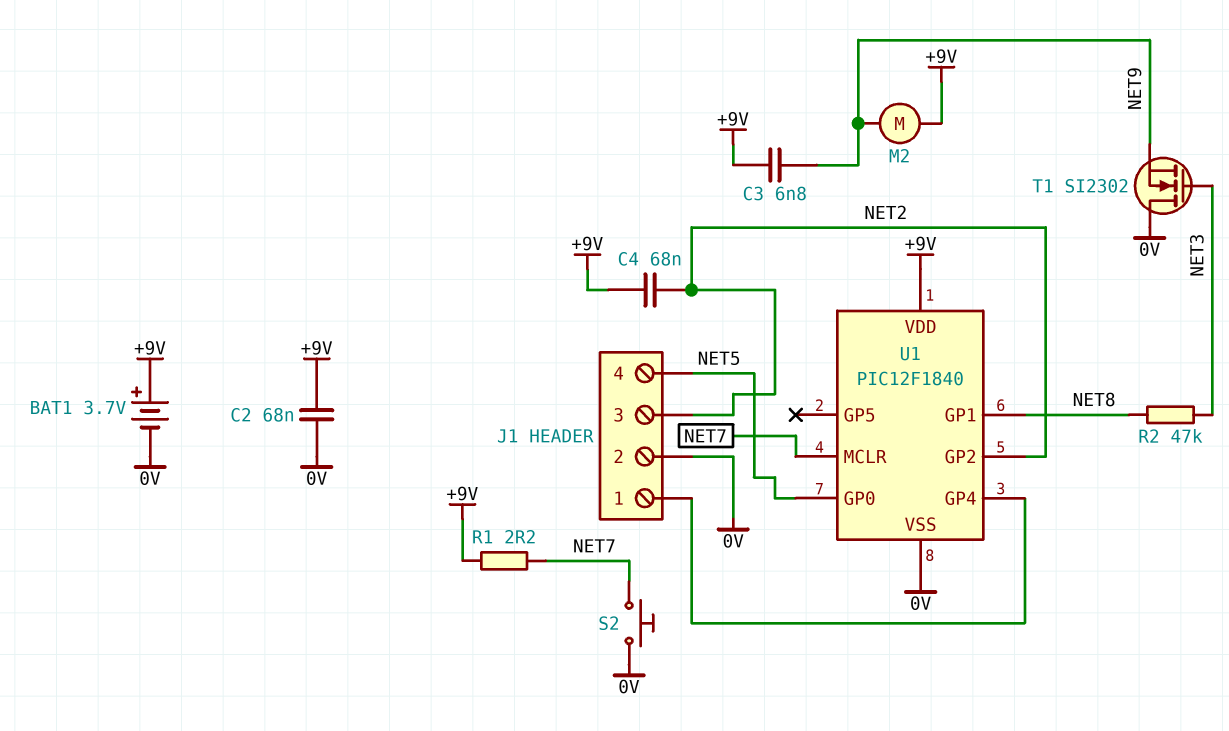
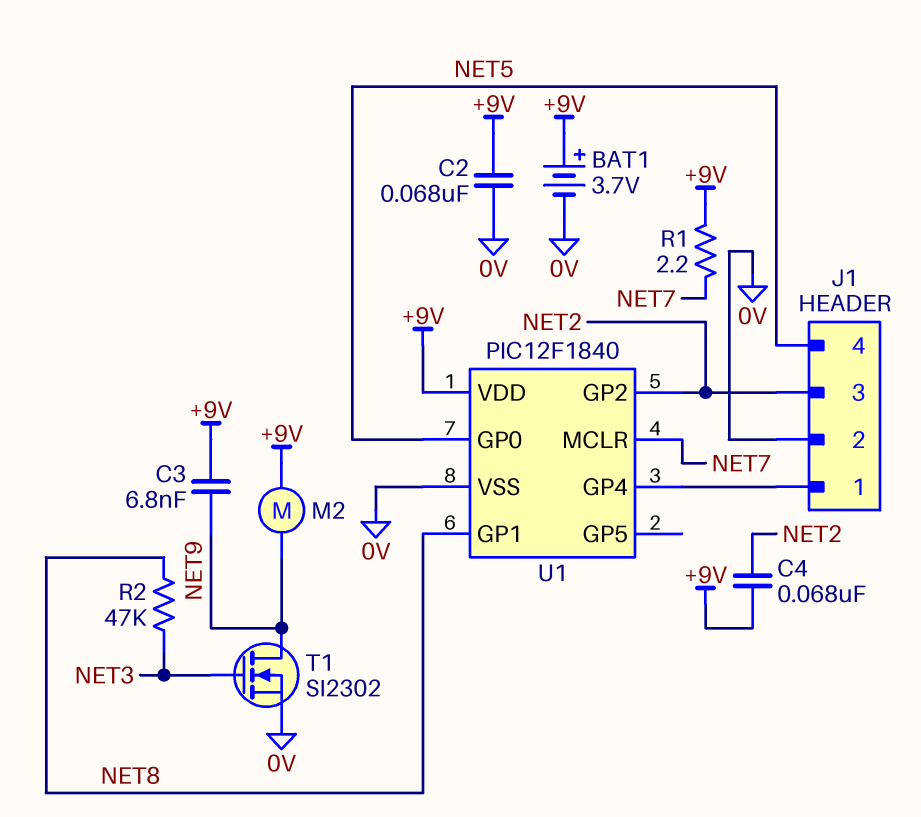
S2: button (0V, NET7) -> none
T1: NMOS SI2302 (G NET3, D 0V, S NET9) -> NMOS SI2302 (G NET3, D NET9, S 0V)

